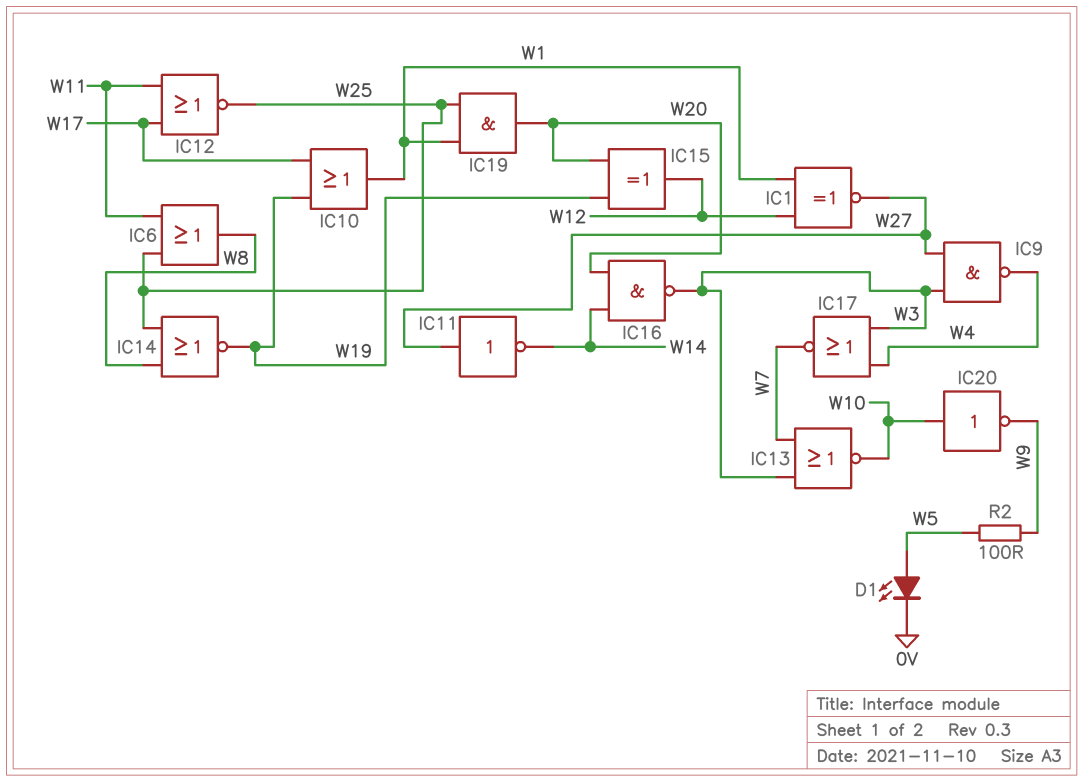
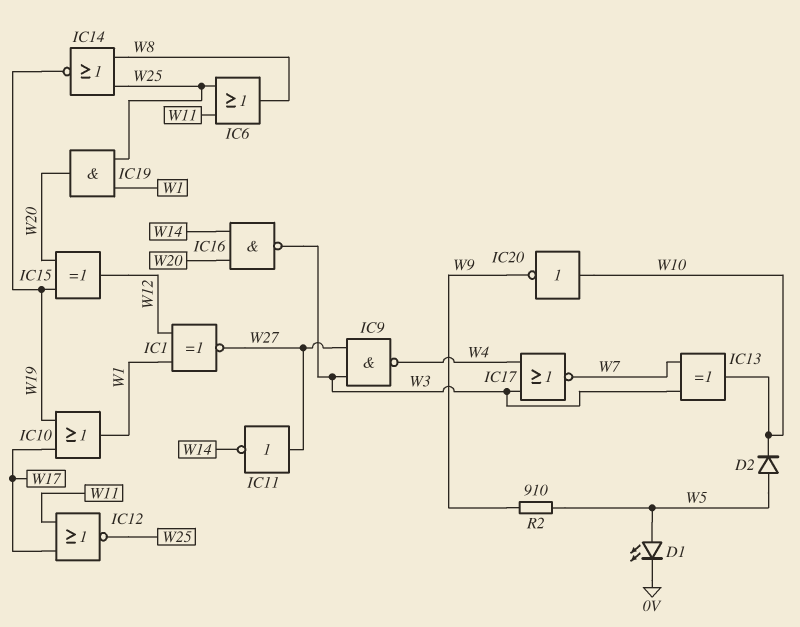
D2: none -> diode (A W5, K W10)
IC13: NOR (in W3, in W7, out W10) -> XOR (in W3, in W7, out W10)
R2: 100 (W5, W9) -> 910 (W5, W9)

